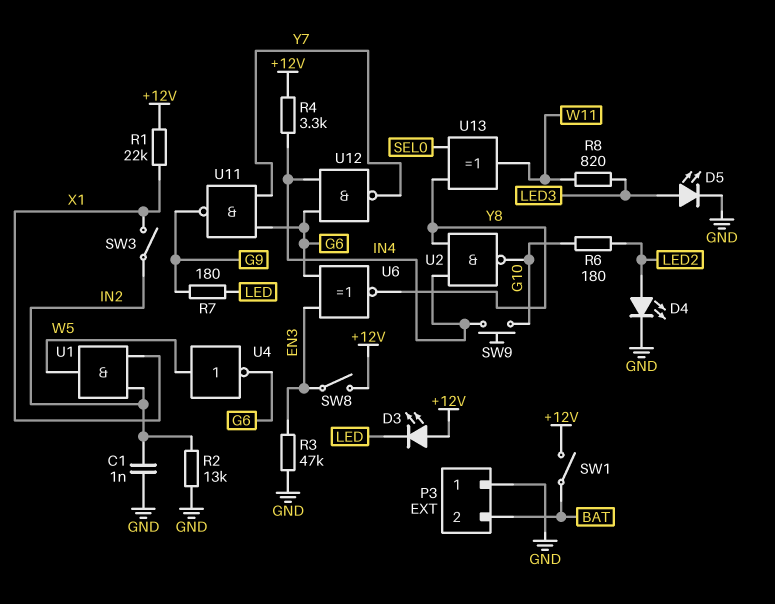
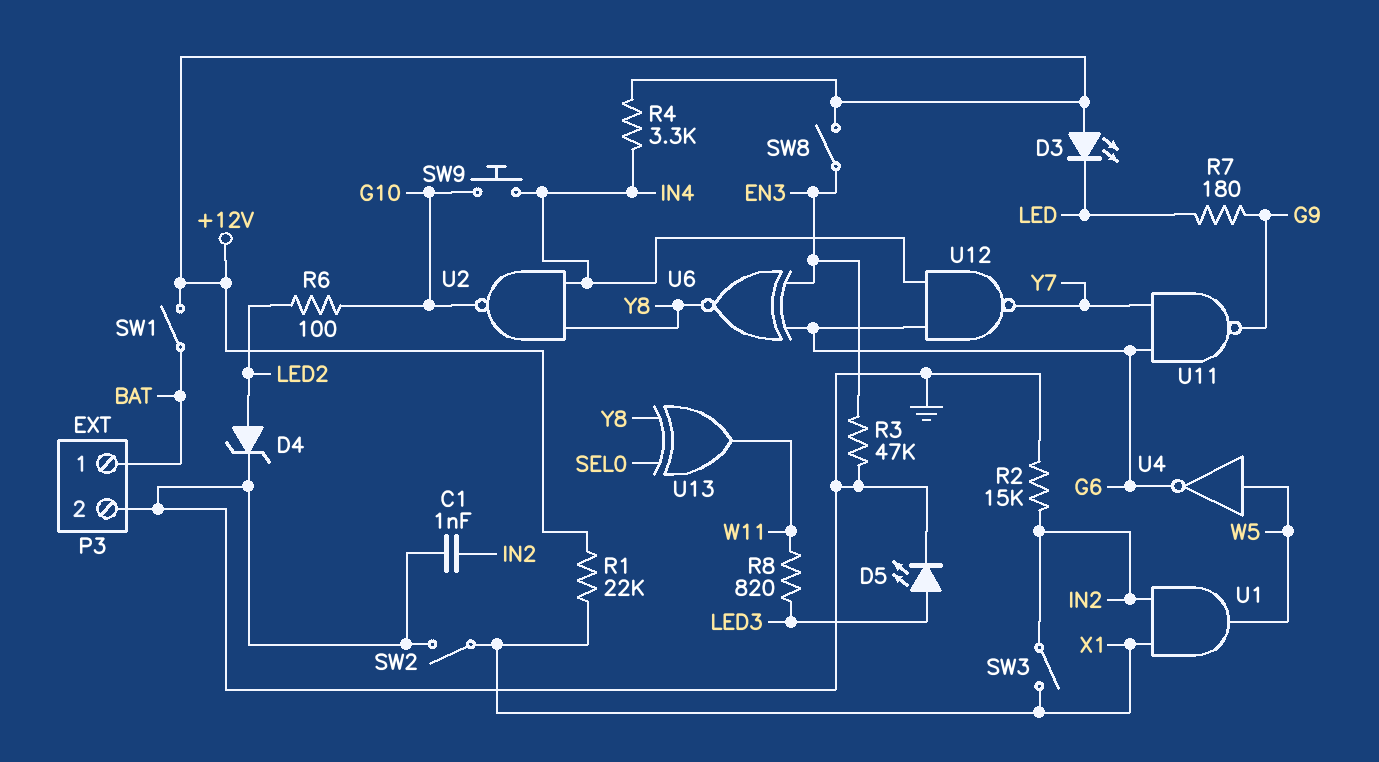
D4: LED (A LED2, K GND) -> zener (A LED2, K GND)
P3 pin 1: GND -> BAT
P3 pin 2: BAT -> GND
R2: 13k (GND, IN2) -> 15k (GND, IN2)
R6: 180 (G10, LED2) -> 100 (G10, LED2)
SW2: none -> switch (GND, X1)

